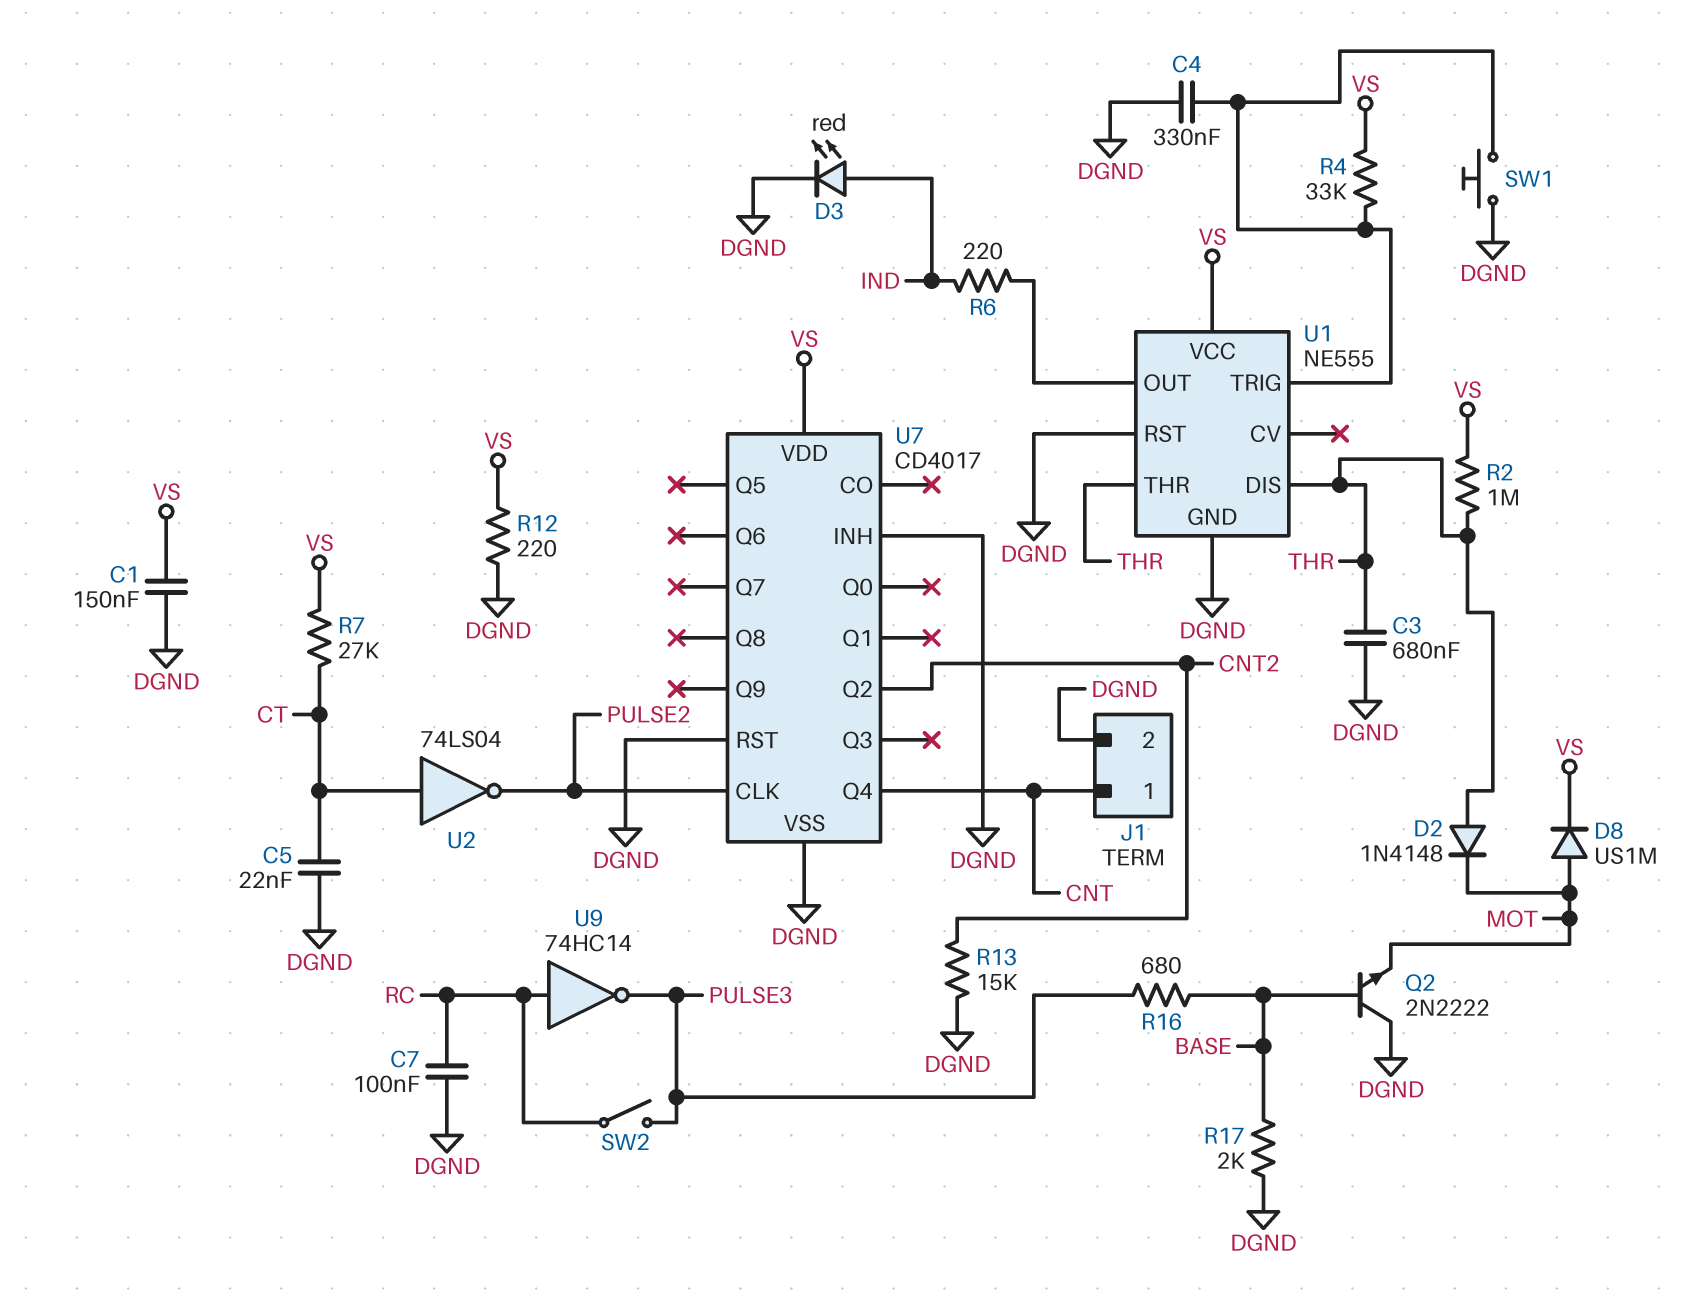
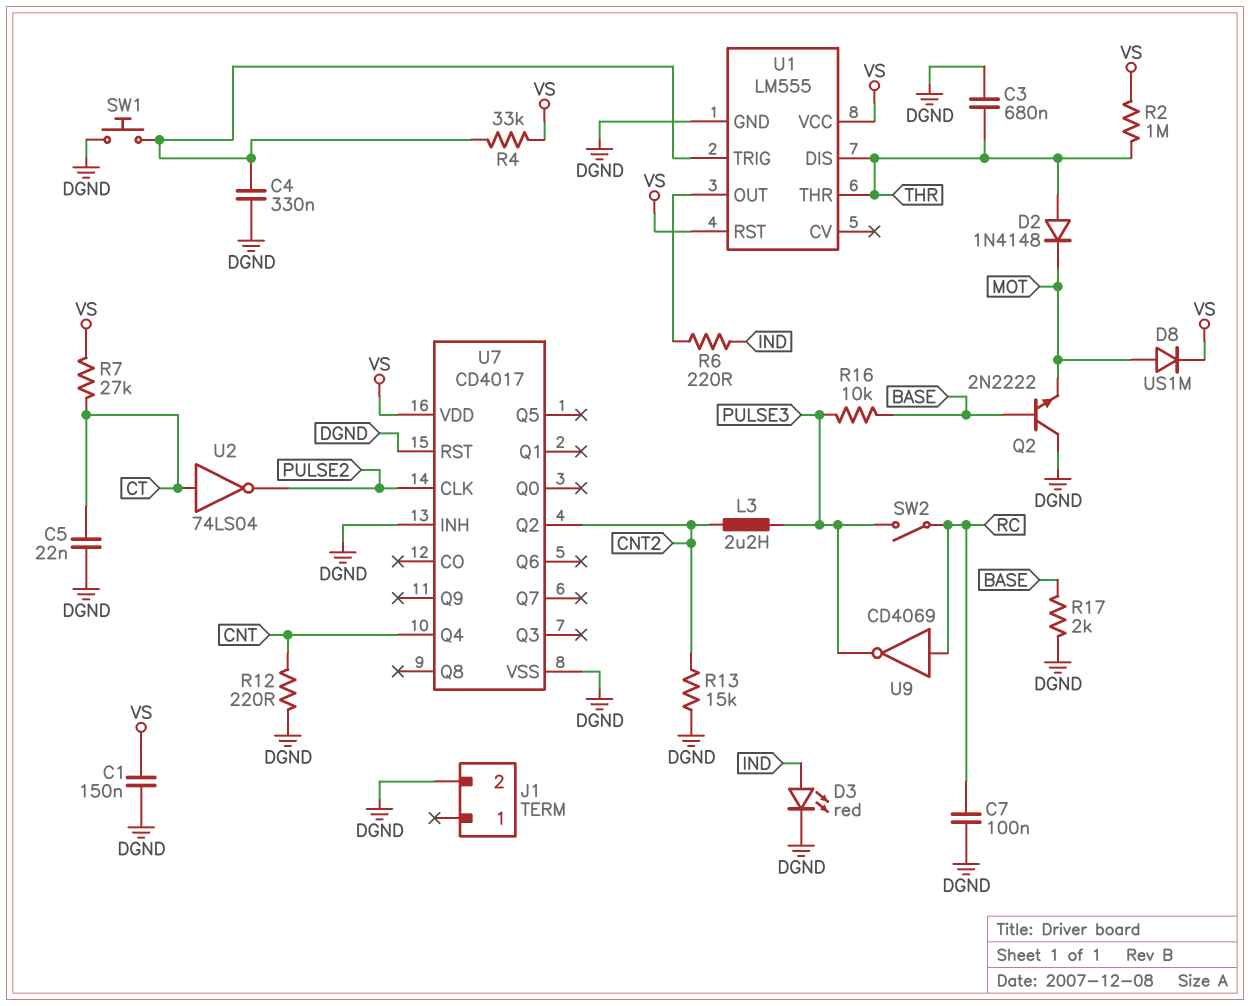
J1 pin 1: CNT -> none
L3: none -> 2.2uH (CNT2, PULSE3)
R12: 220 (DGND, VS) -> 220 (CNT, DGND)
R16: 680 (BASE, PULSE3) -> 10k (BASE, PULSE3)
U1: NE555 -> LM555
U1 pin RST: DGND -> VS
U9: NOT 74HC14 (in RC, out PULSE3) -> NOT CD4069 (in RC, out PULSE3)

